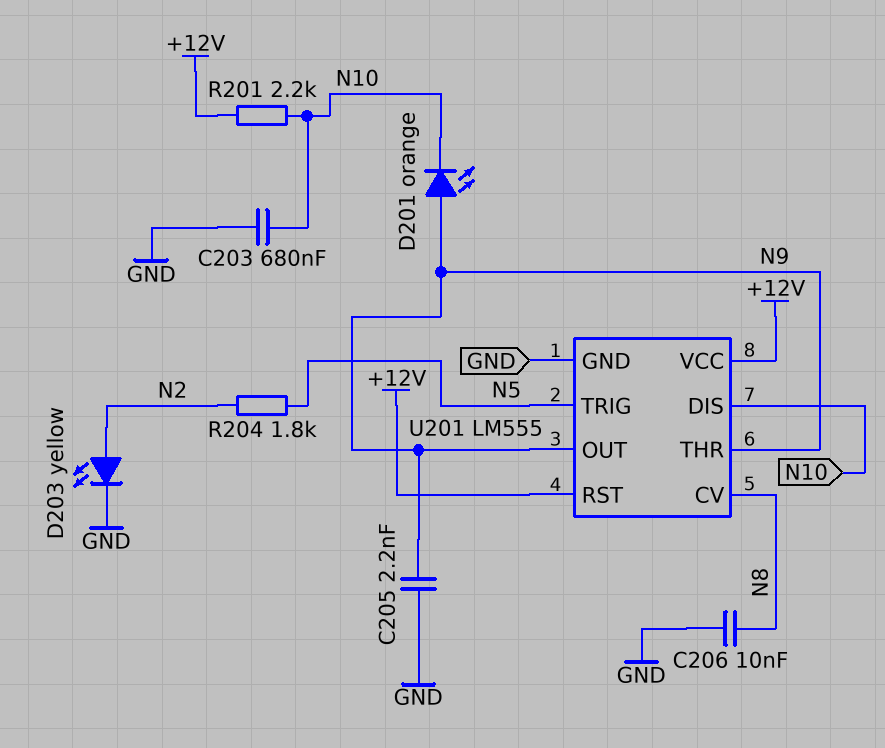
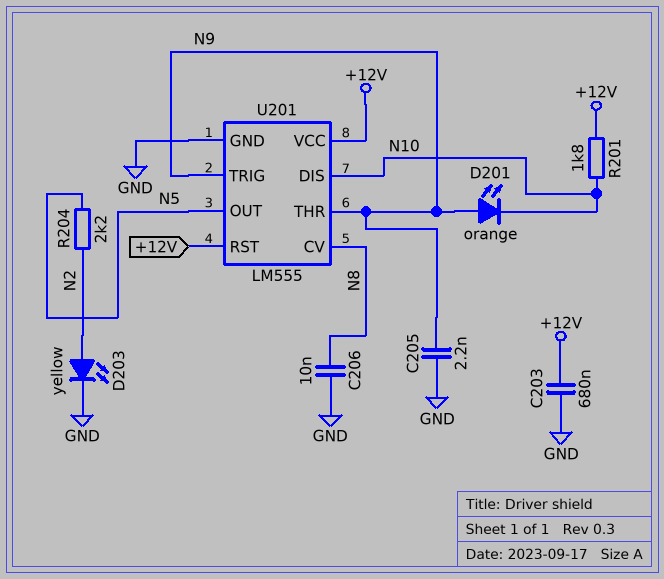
C203: 680nF (GND, N10) -> 680nF (+12V, GND)
R201: 2.2k (+12V, N10) -> 1.8k (+12V, N10)
R204: 1.8k (N2, N5) -> 2.2k (N2, N5)
U201 pin OUT: N9 -> N5
U201 pin TRIG: N5 -> N9

